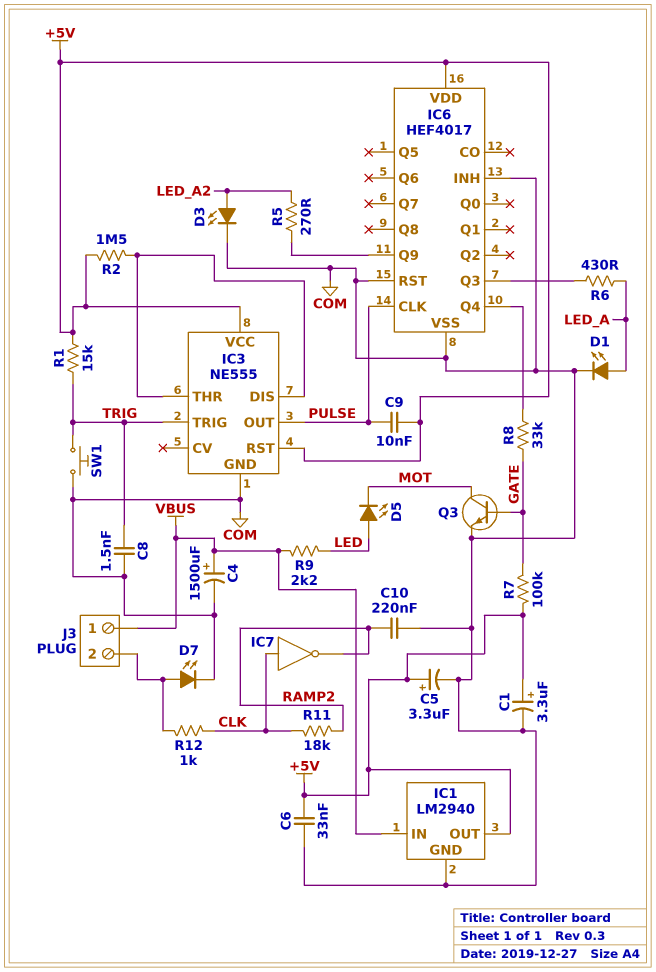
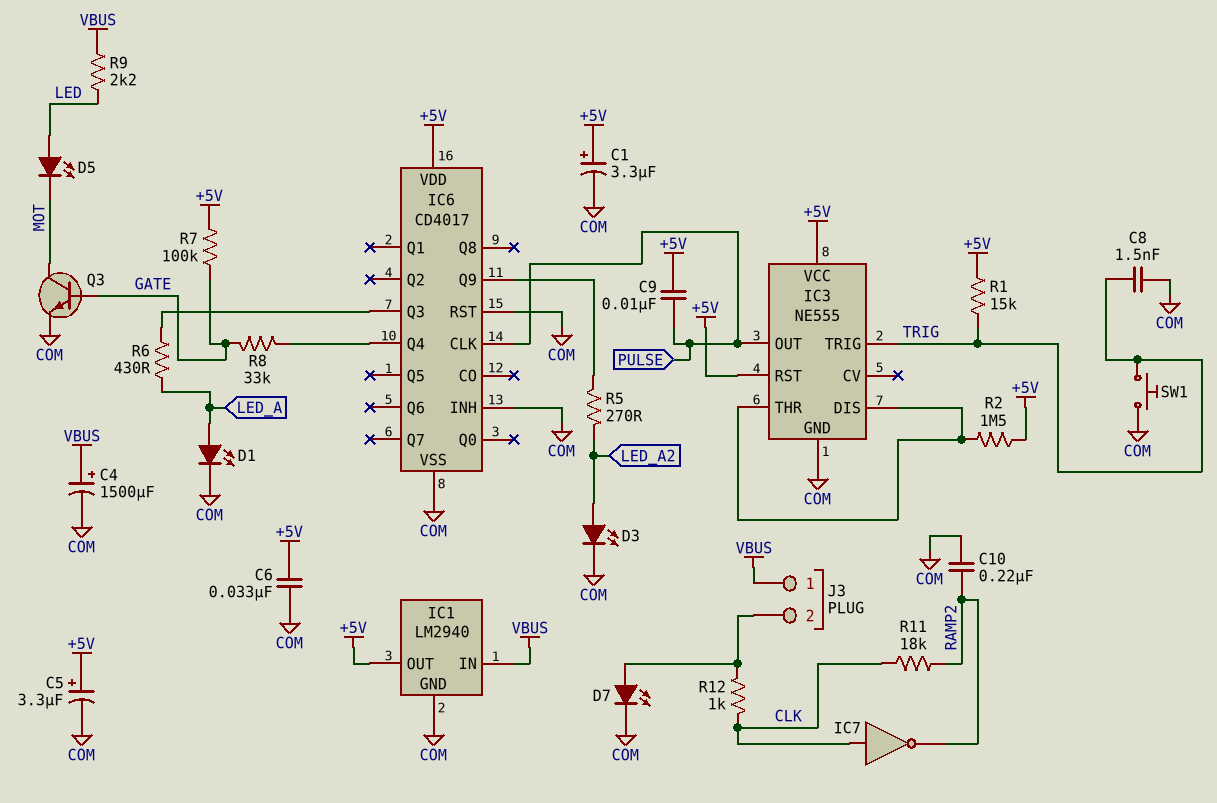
IC6: HEF4017 -> CD4017

